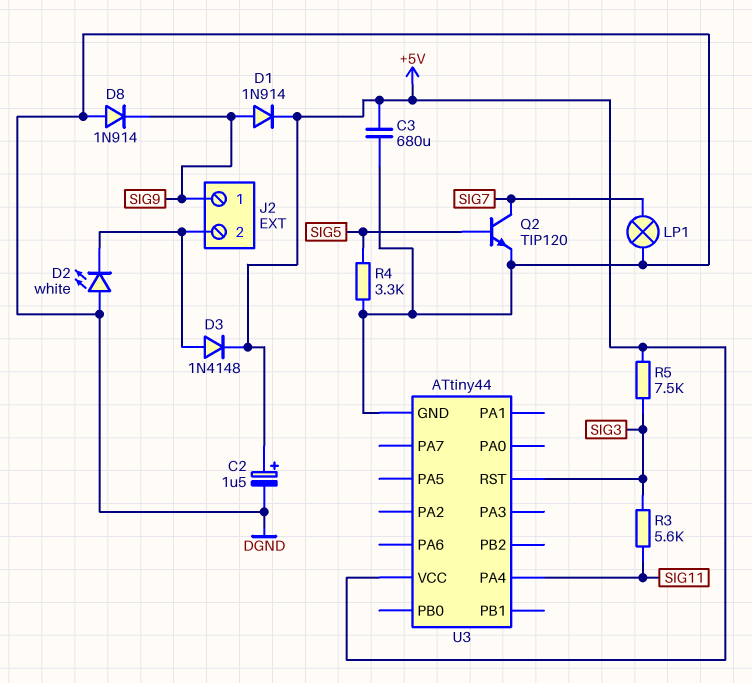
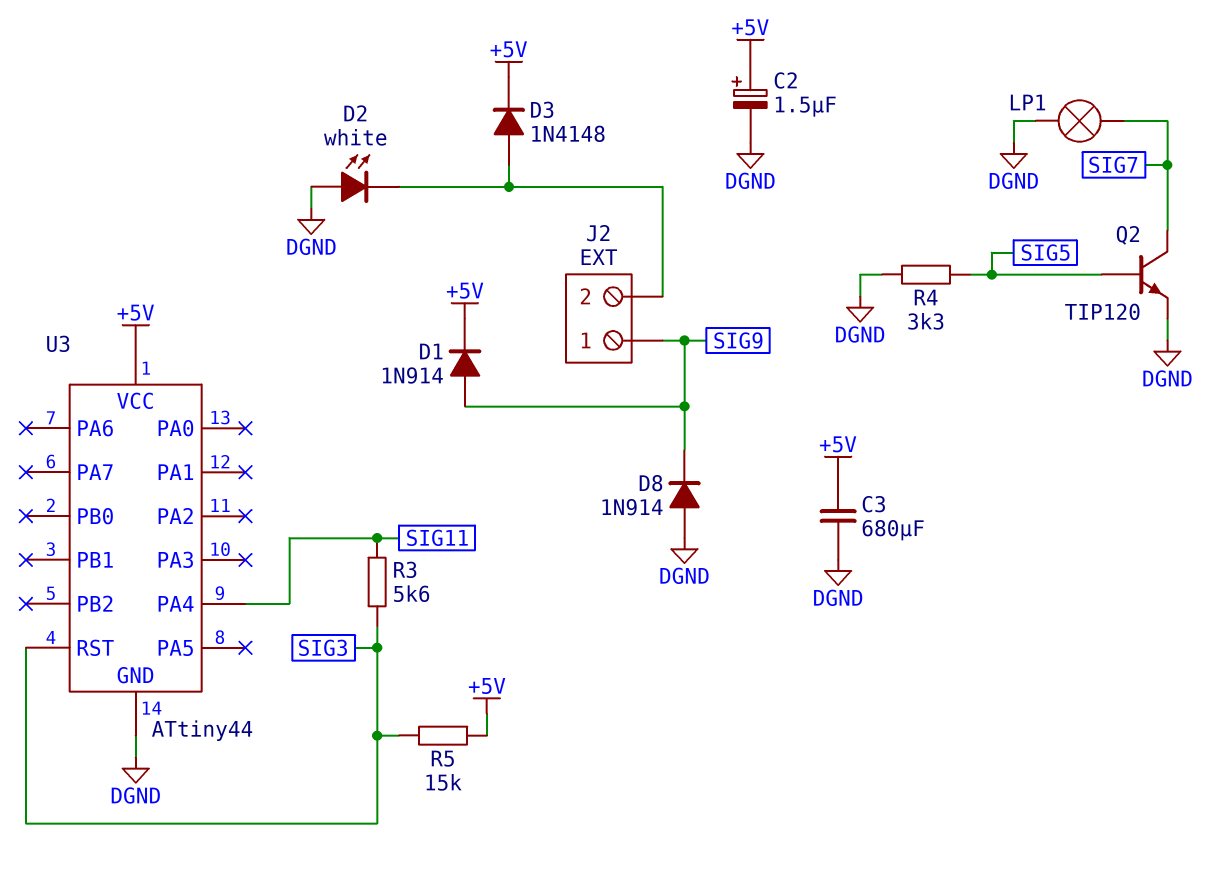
R5: 7.5k (+5V, SIG3) -> 15k (+5V, SIG3)

